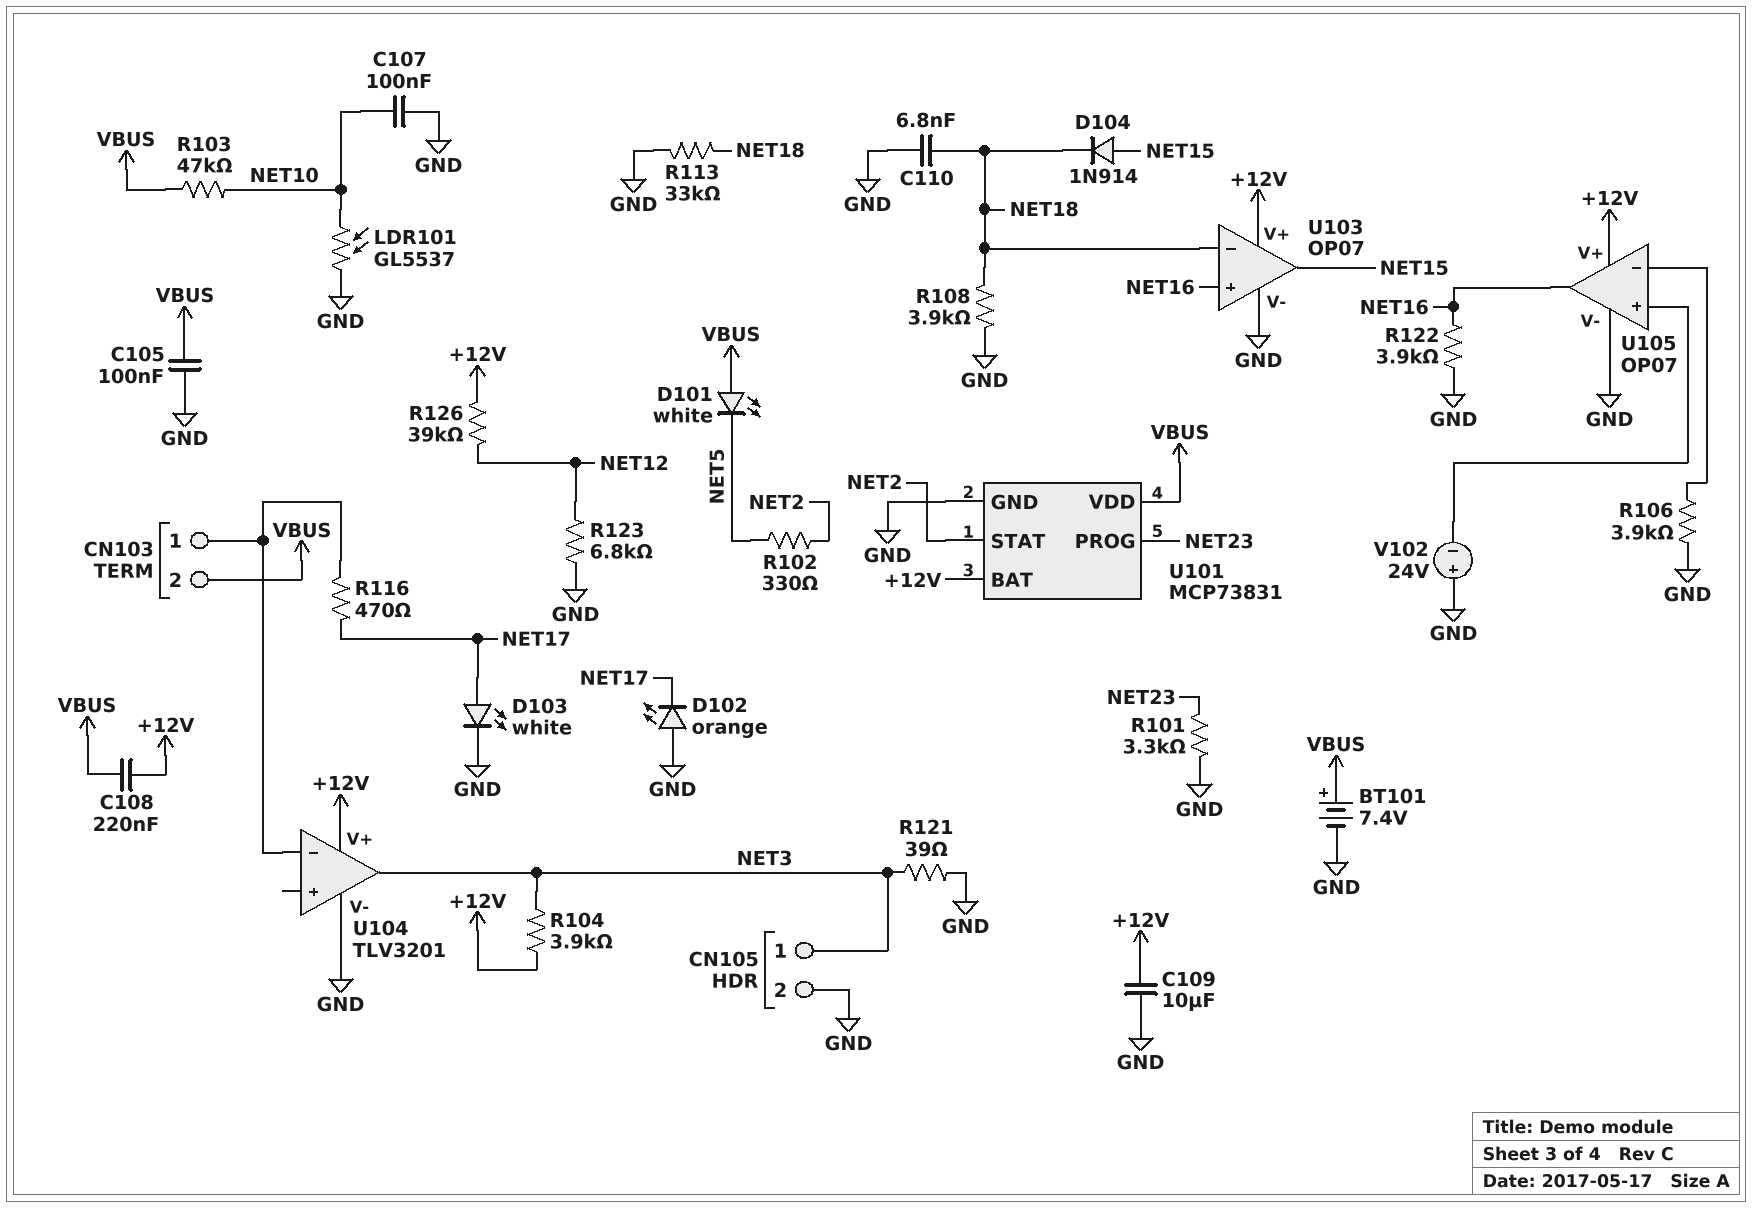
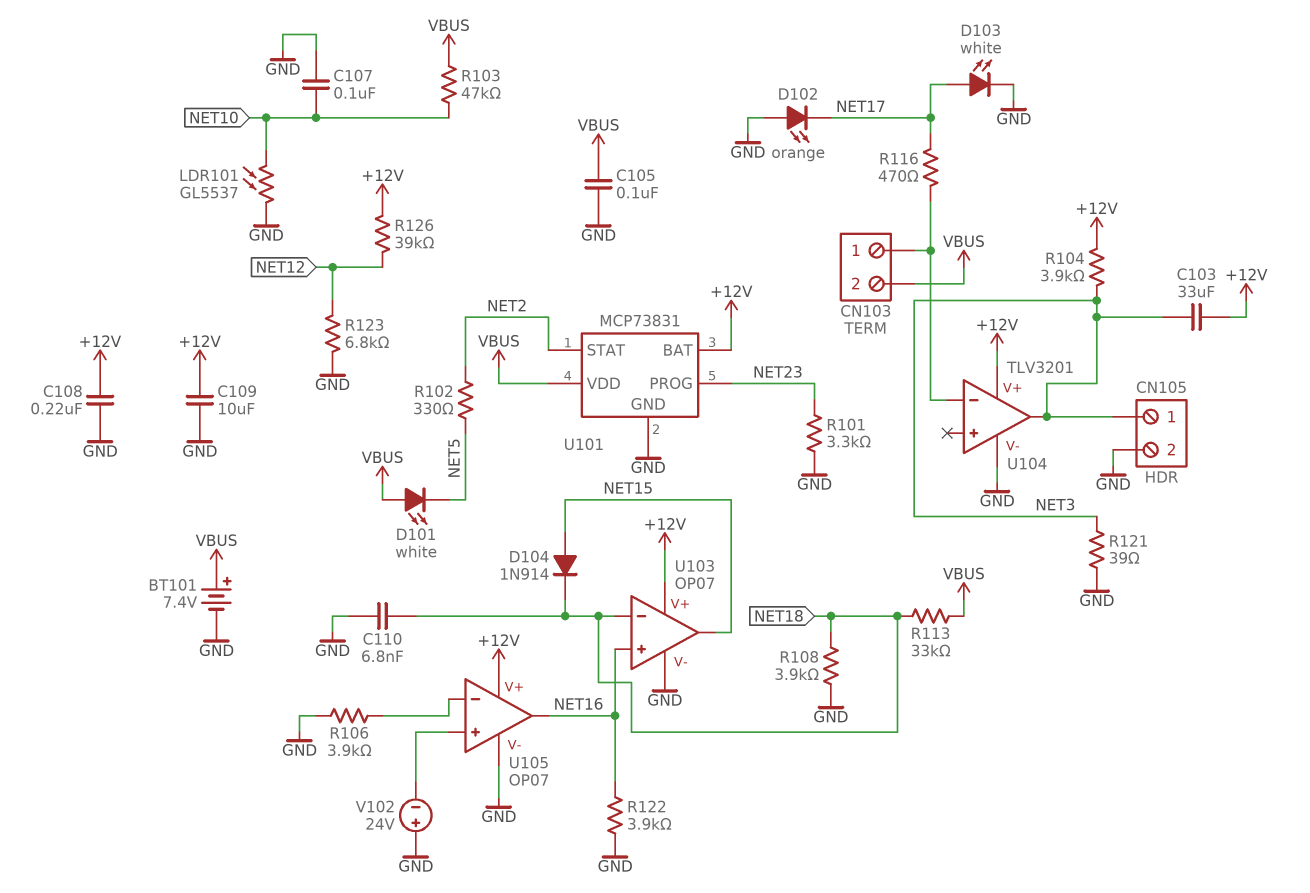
C103: none -> 33uF (+12V, NET3)
C108: 220nF (+12V, VBUS) -> 220nF (+12V, GND)
R113: 33k (GND, NET18) -> 33k (NET18, VBUS)

